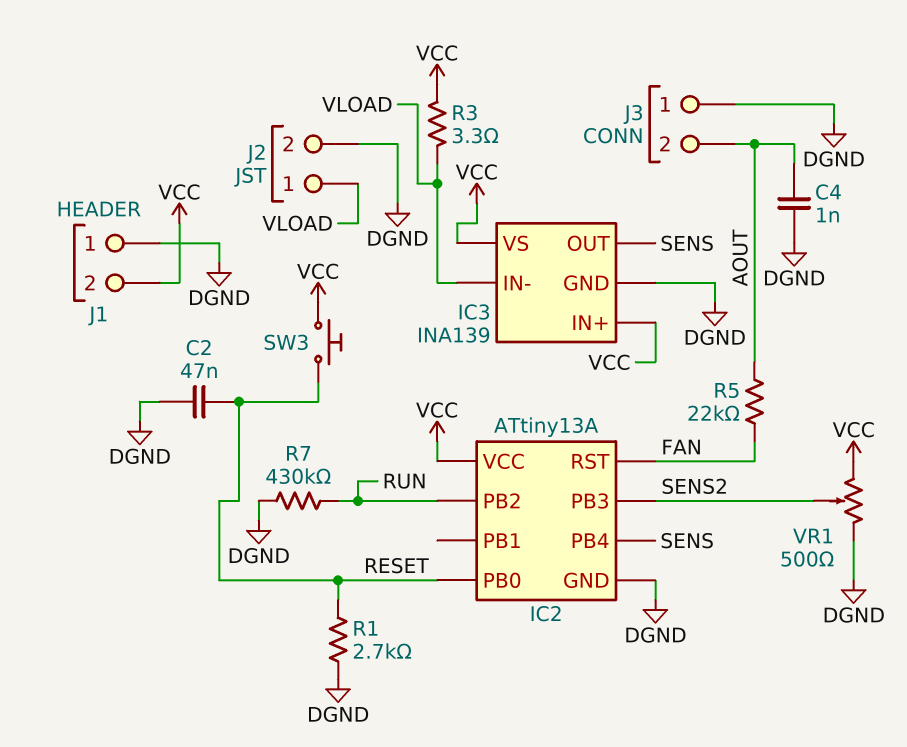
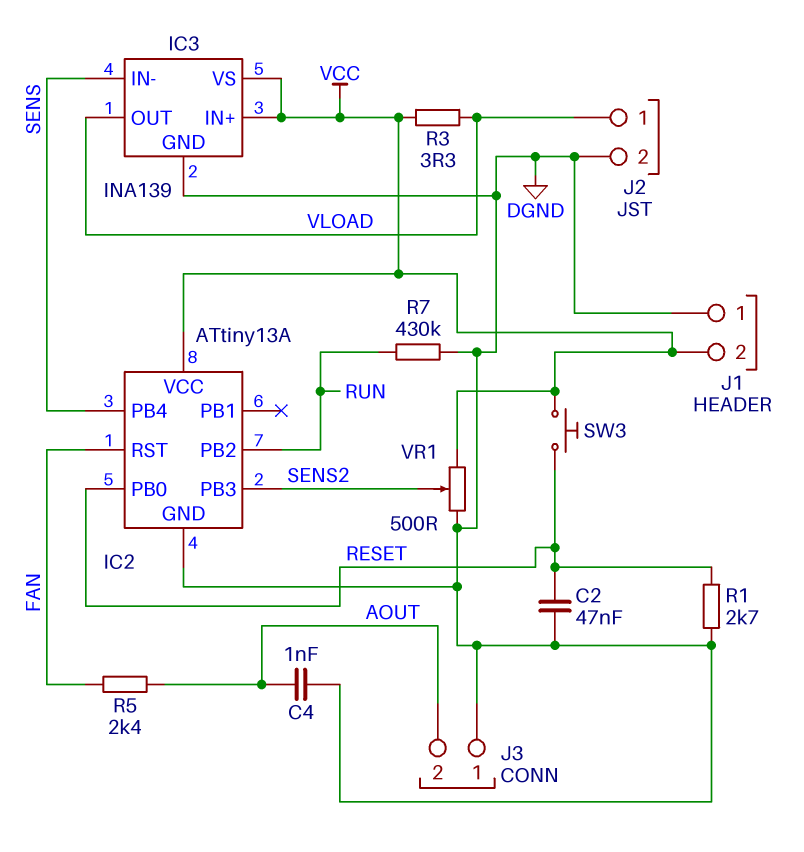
IC3 pin IN-: VLOAD -> SENS
IC3 pin OUT: SENS -> VLOAD
R5: 22k (AOUT, FAN) -> 2.4k (AOUT, FAN)

